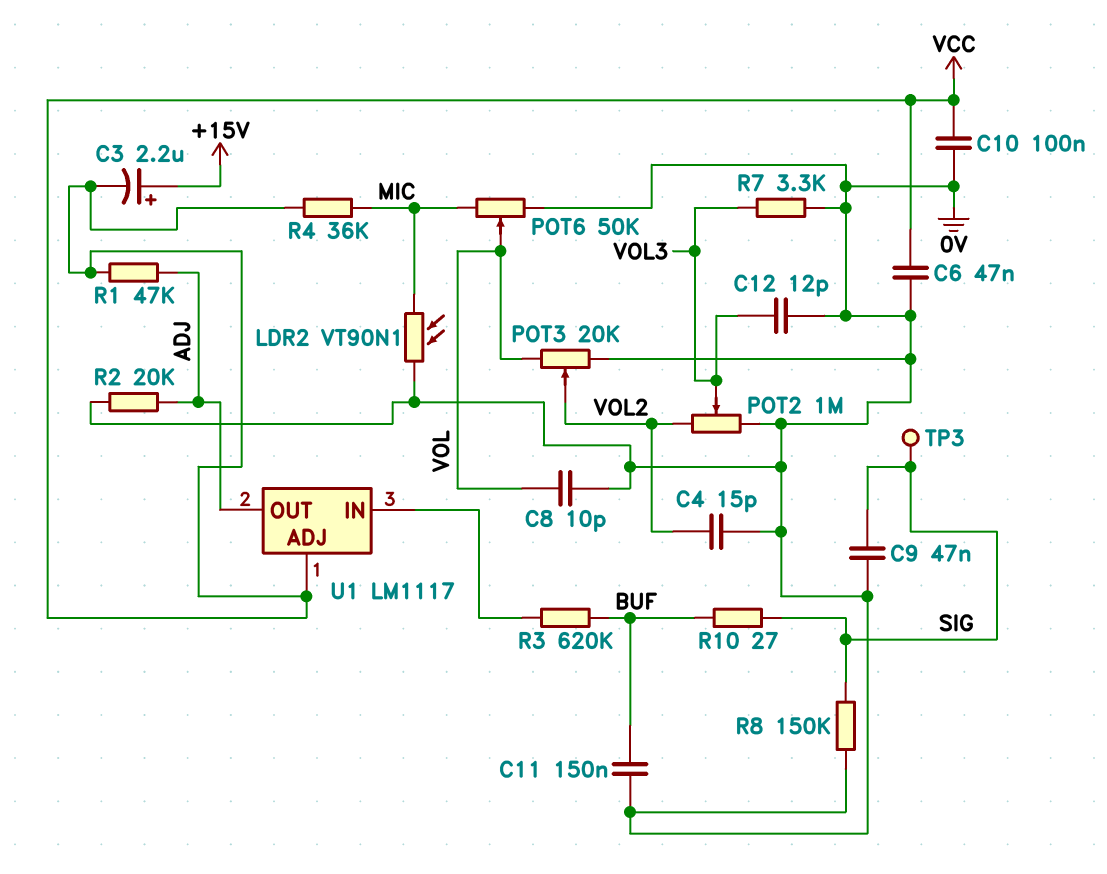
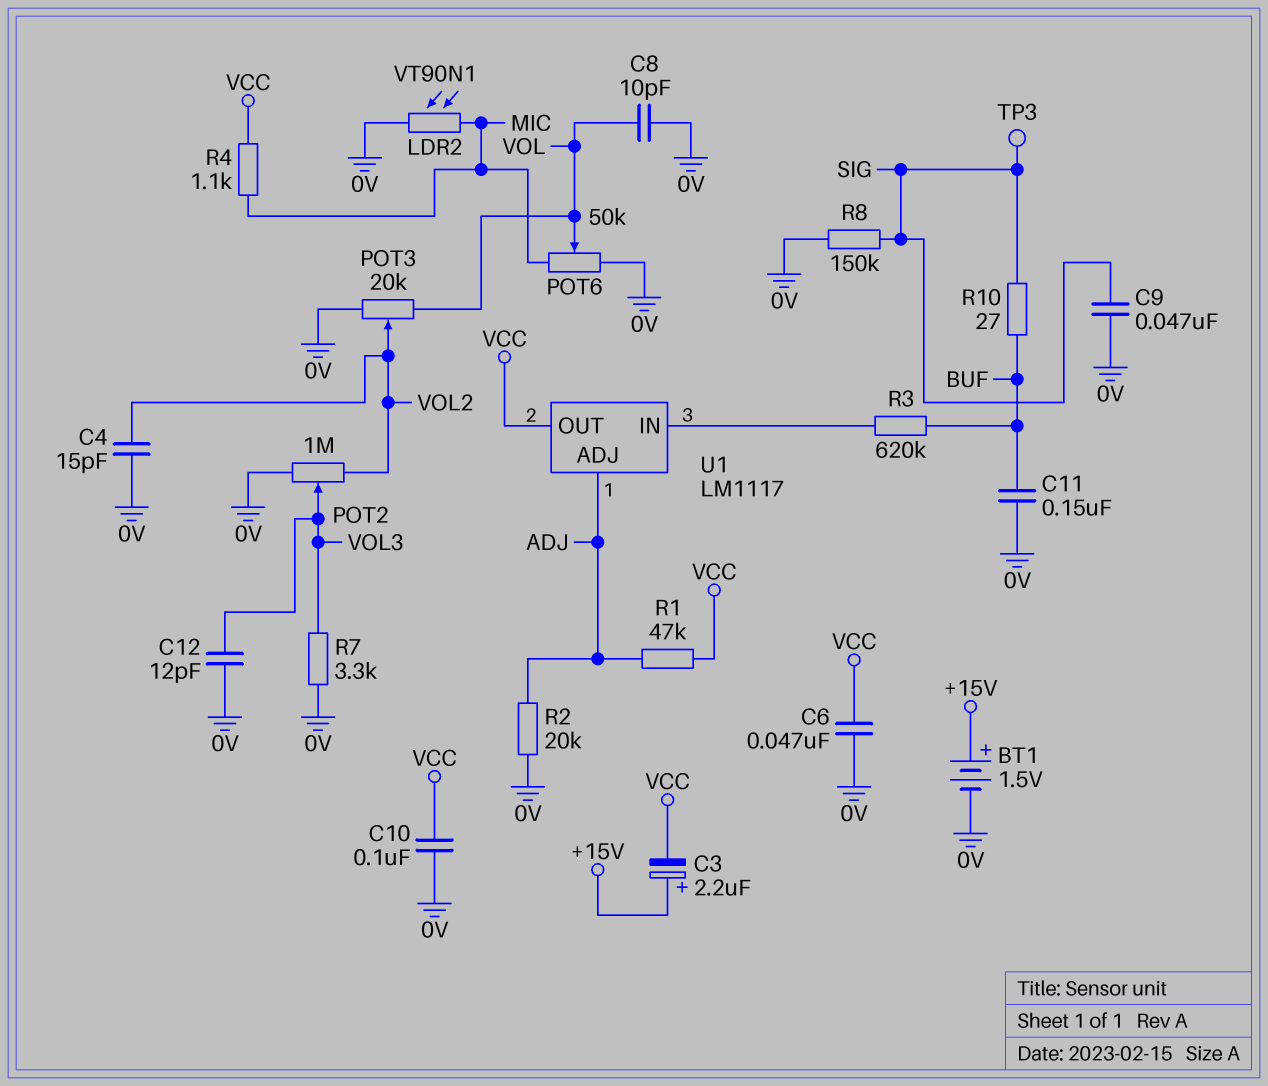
BT1: none -> 1.5V (plus +15V, minus 0V)
R4: 36k (MIC, VCC) -> 1.1k (MIC, VCC)
U1 pin ADJ: VCC -> ADJ
U1 pin OUT: ADJ -> VCC

